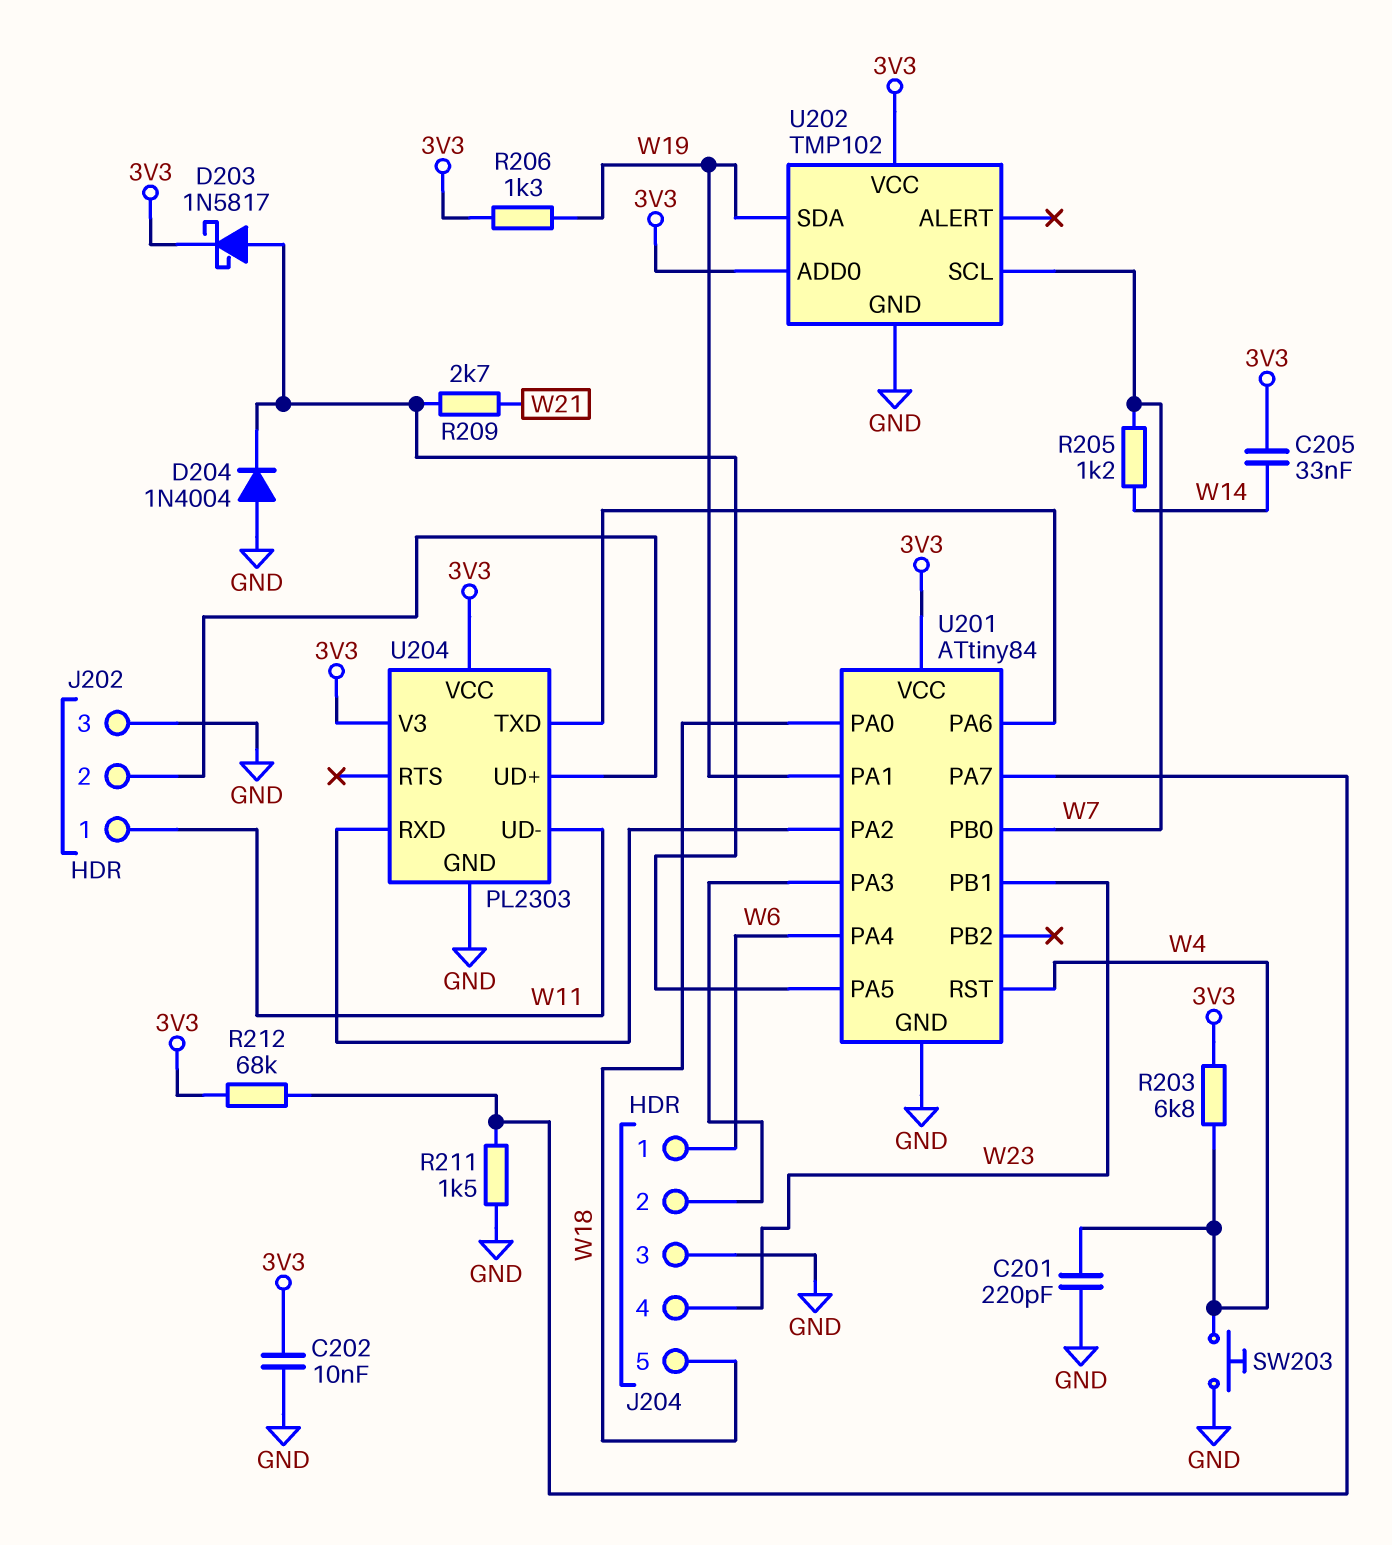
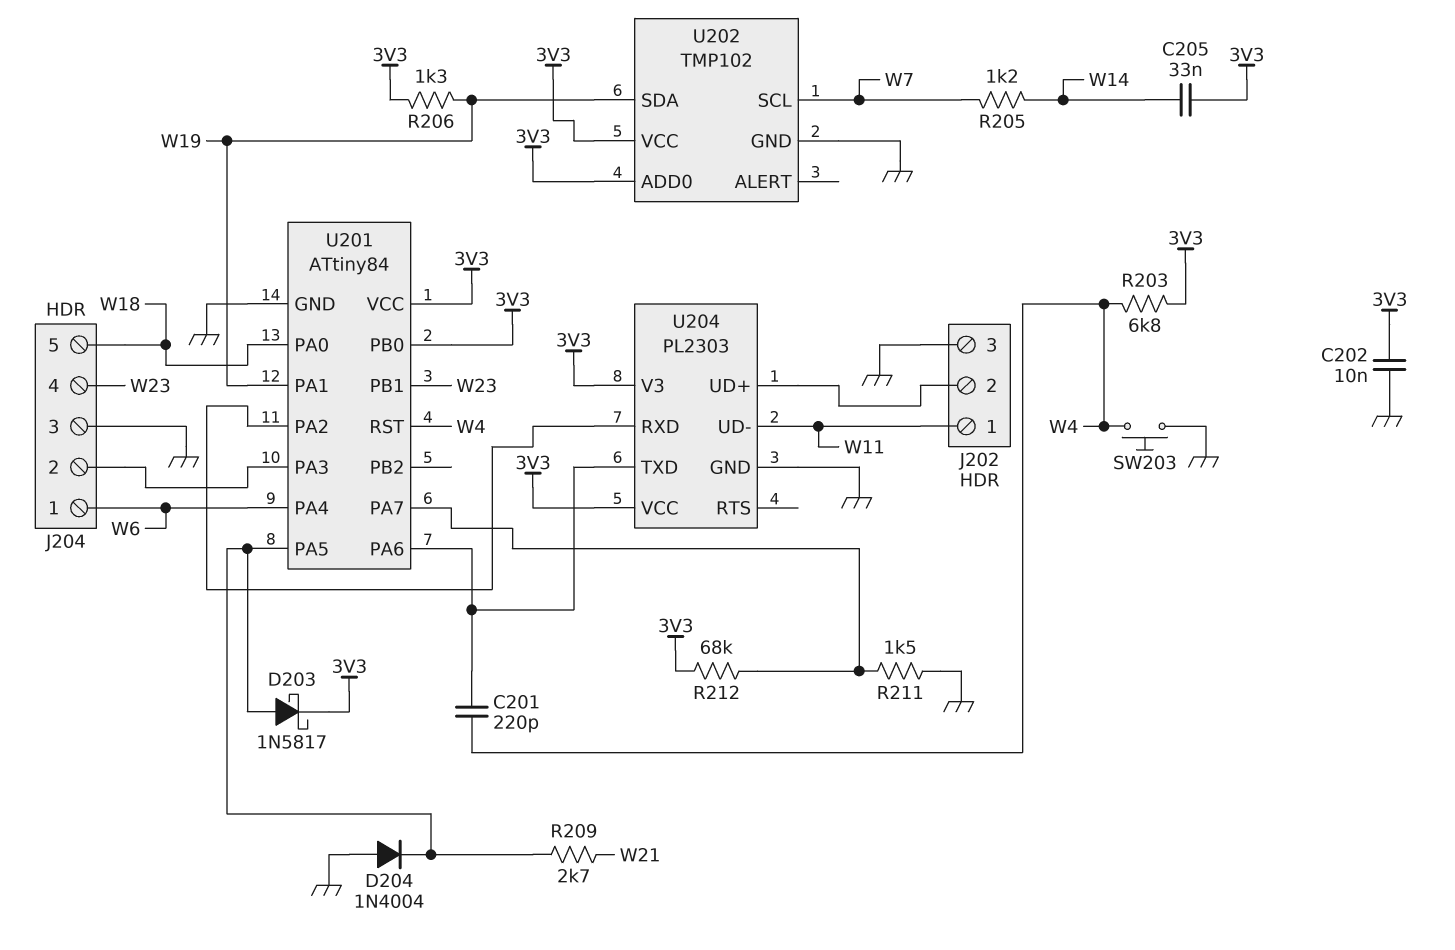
C201: 220pF (GND, W4) -> 220pF (U201/PA6, W4)
U201 pin PB0: W7 -> 3V3

